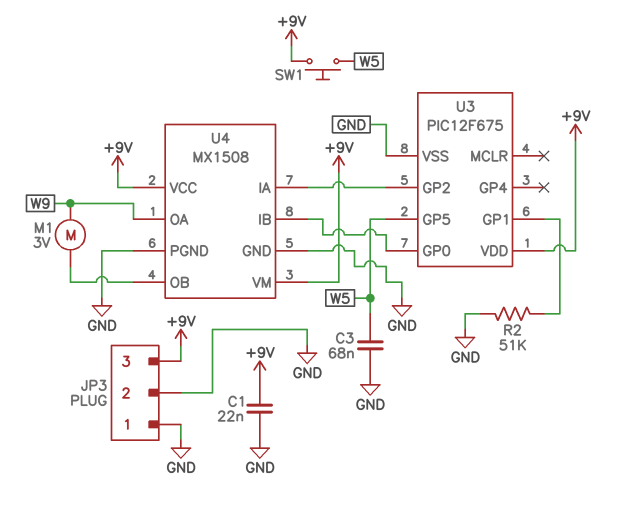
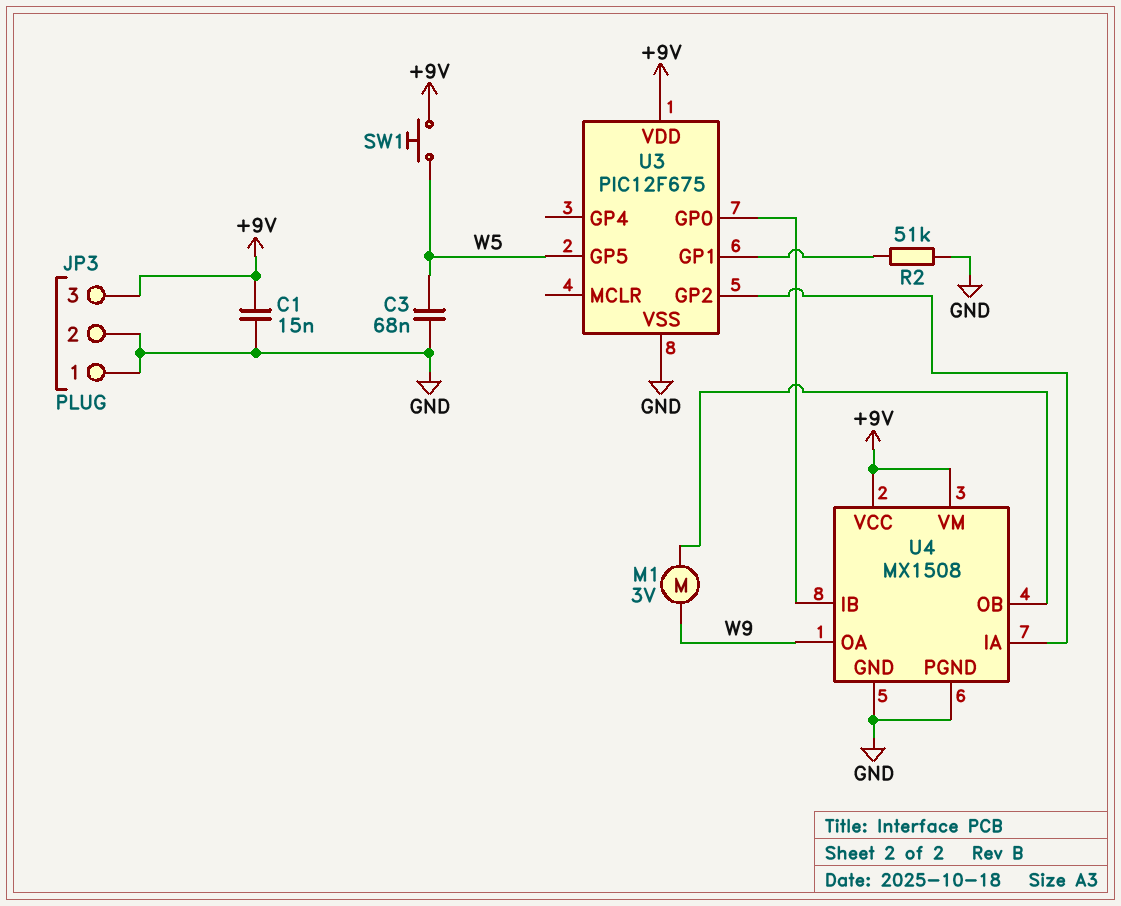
C1: 22nF (+9V, GND) -> 15nF (+9V, GND)

